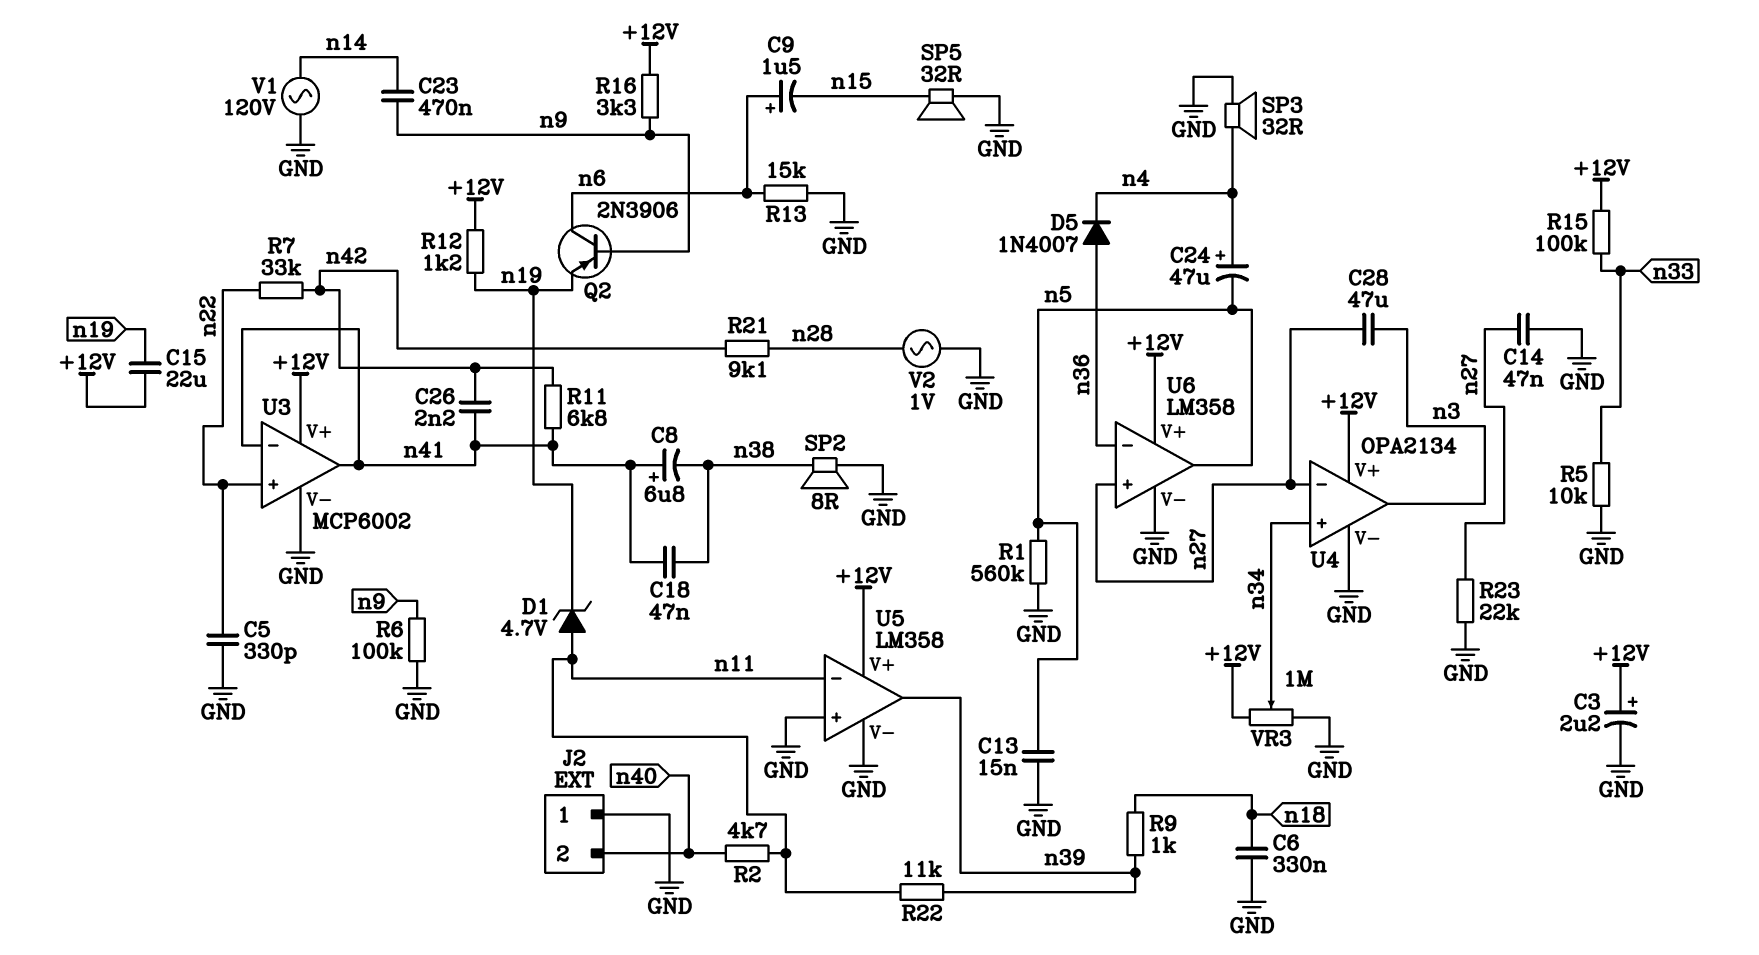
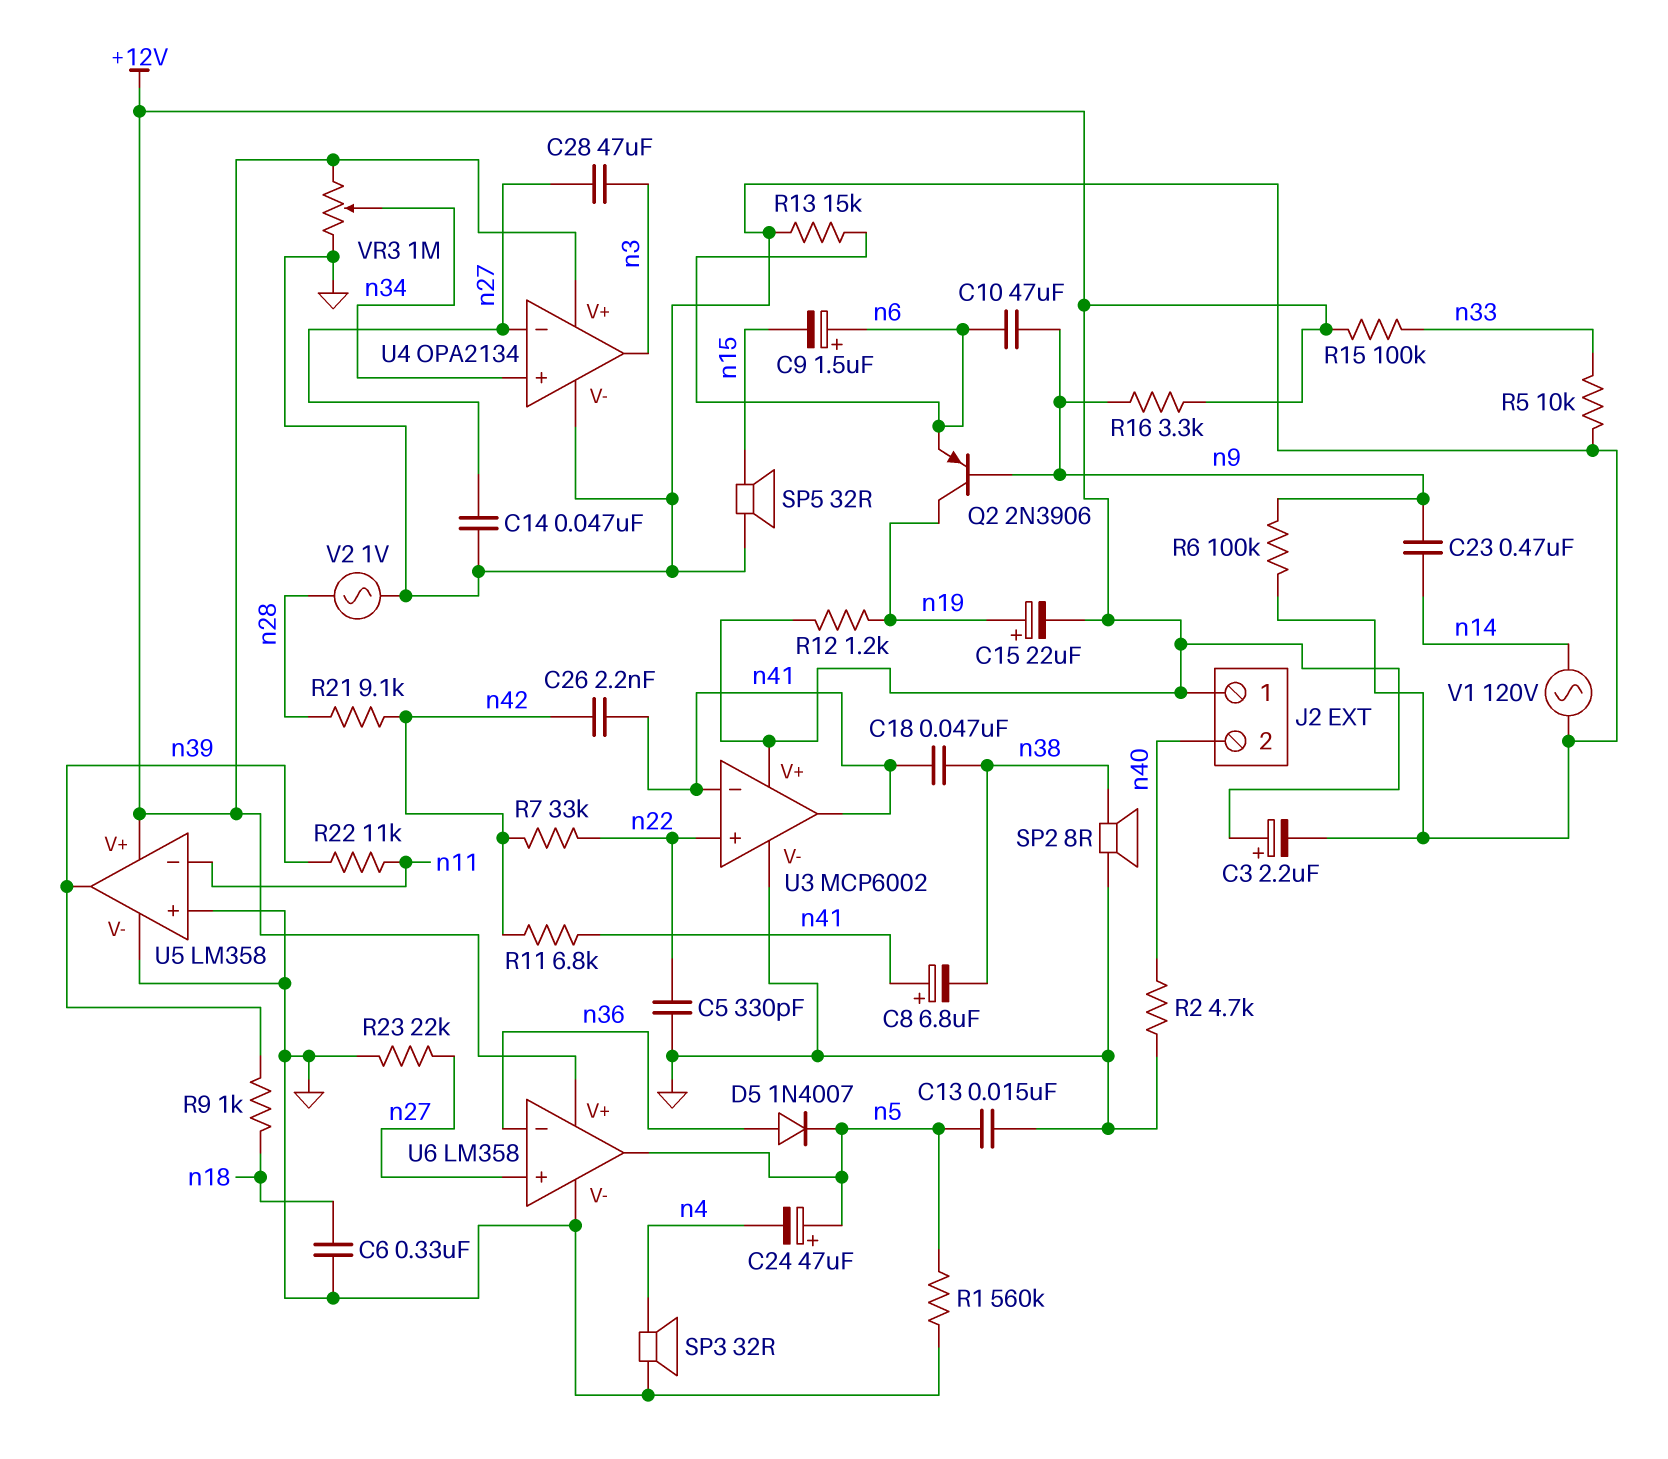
C10: none -> 47uF (n6, n9)
C15: 22uF (+12V, n19) -> 22uF (plus n19, minus +12V)
C24: 47uF (plus n4, minus n5) -> 47uF (plus n5, minus n4)
D1: zener 4.7V (A n11, K n19) -> none
D5: diode 1N4007 (A n36, K n4) -> diode 1N4007 (A n36, K n5)
J2 pin 1: GND -> +12V
Q2: PNP 2N3906 (B n9, C n6, E n19) -> PNP 2N3906 (B n9, C n19, E n6)
R2: 4.7k (n11, n40) -> 4.7k (GND, n40)

